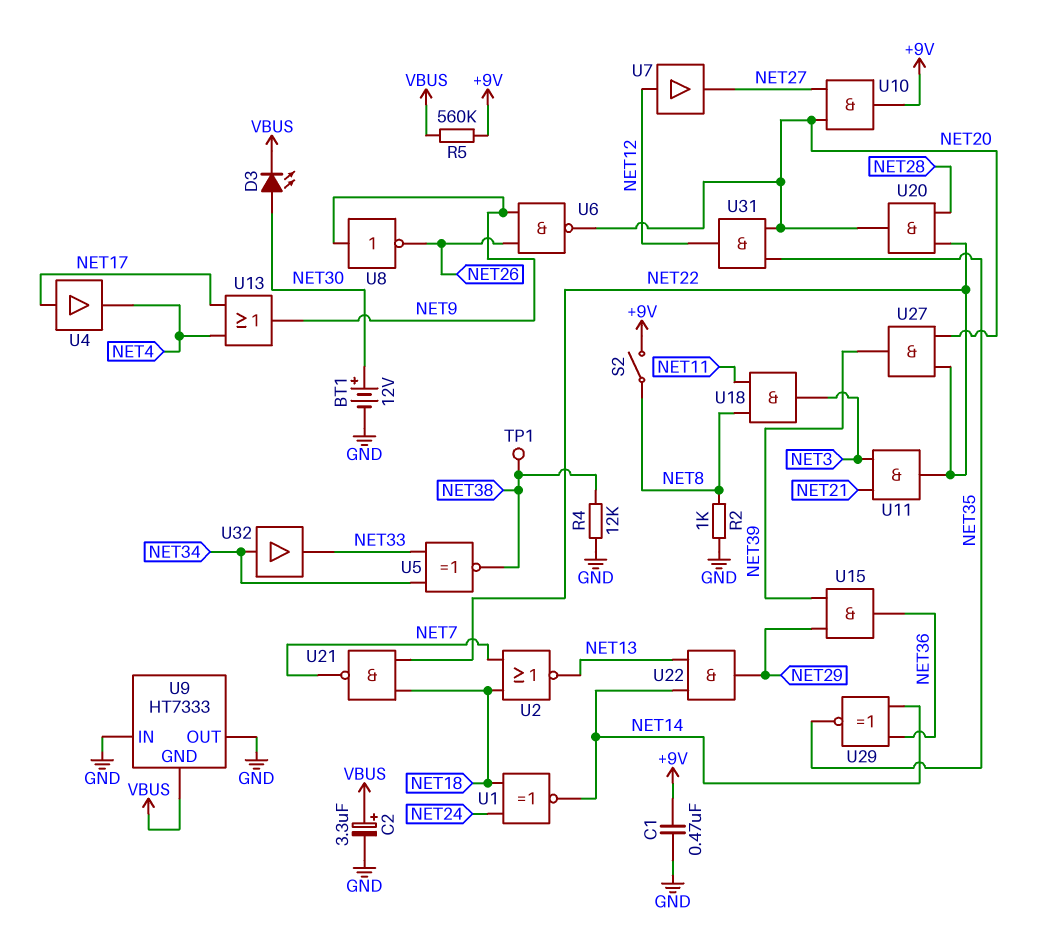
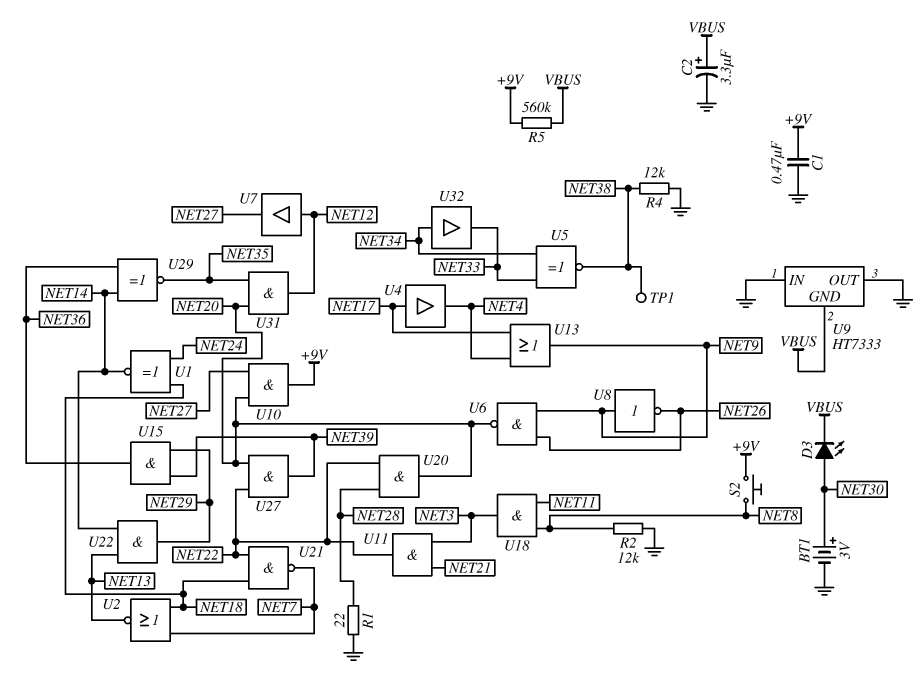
BT1: 12V (plus NET30, minus GND) -> 3V (plus NET30, minus GND)
R1: none -> 22 (GND, NET28)
R2: 1k (GND, NET8) -> 12k (GND, NET8)
S2: switch (+9V, NET8) -> button (+9V, NET8)

